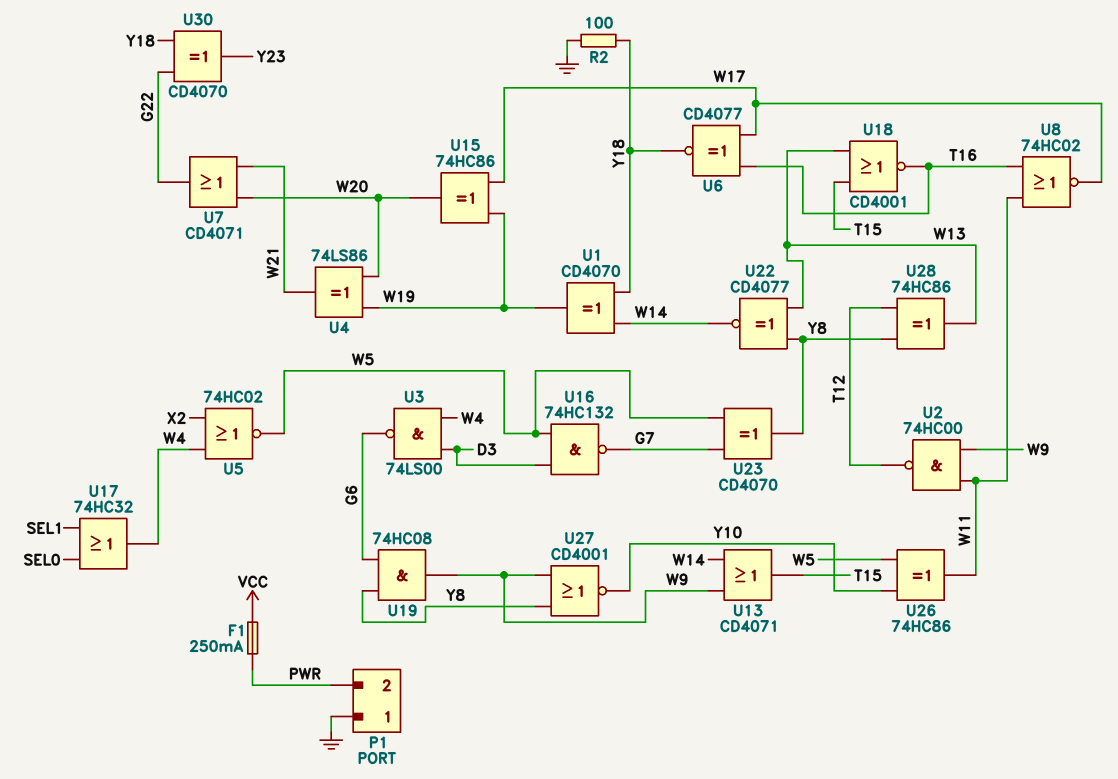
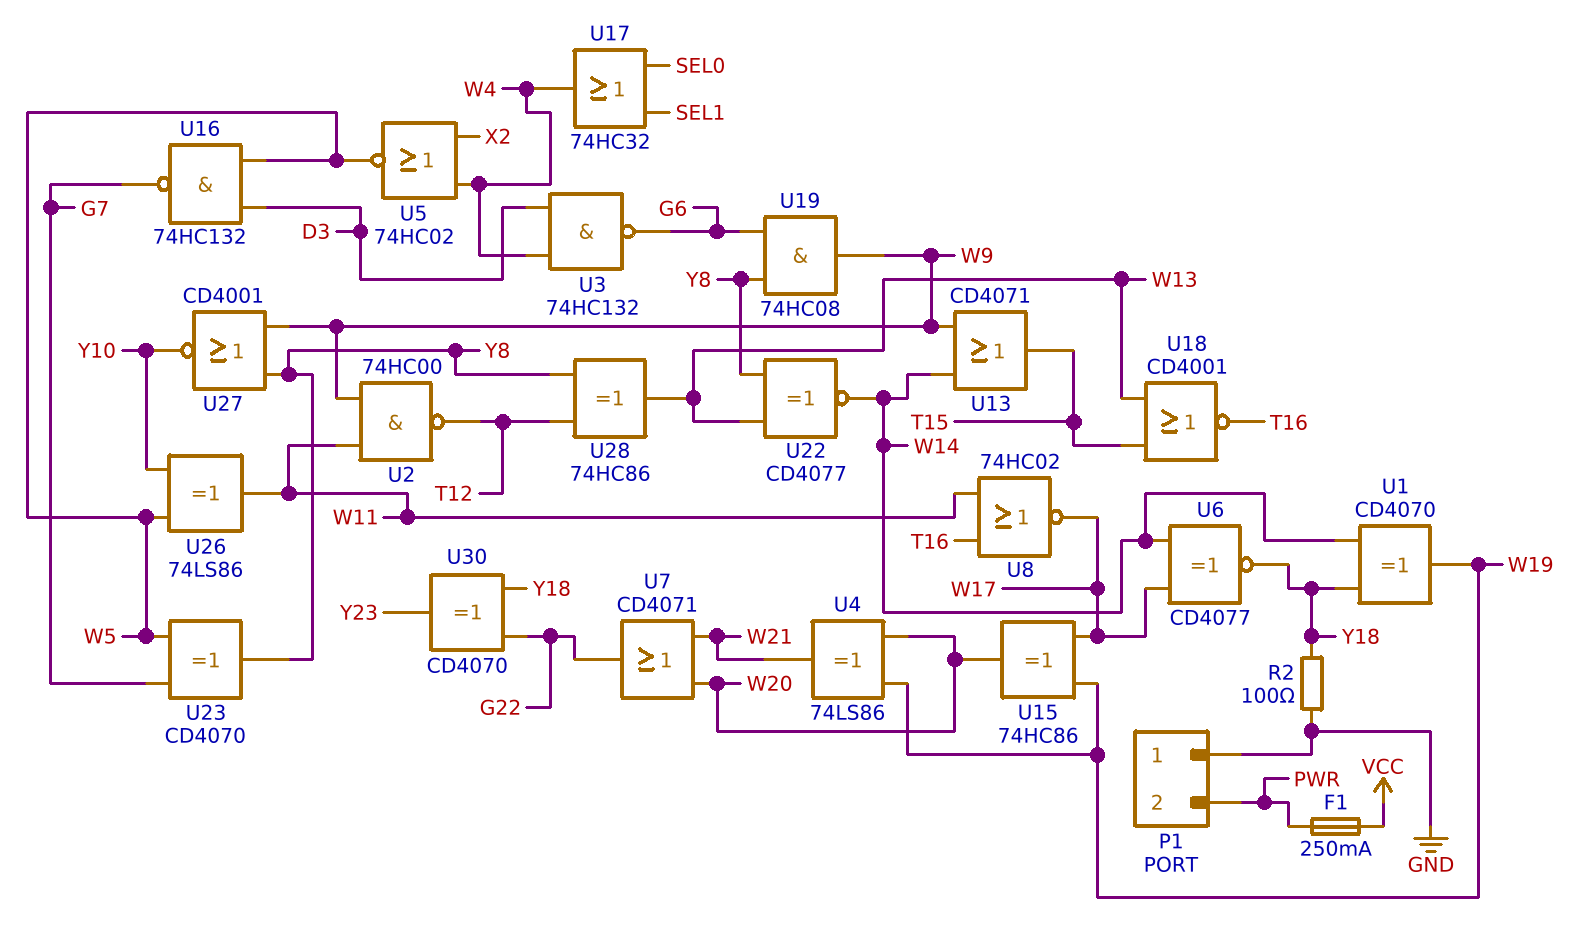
U3: NAND 74LS00 (in D3, in W4, out G6) -> NAND 74HC132 (in D3, in W4, out G6)
U6: XNOR CD4077 (in T16, in W17, out Y18) -> XNOR CD4077 (in W14, in W17, out Y18)
U26: XOR 74HC86 (in W5, in Y10, out W11) -> XOR 74LS86 (in W5, in Y10, out W11)

